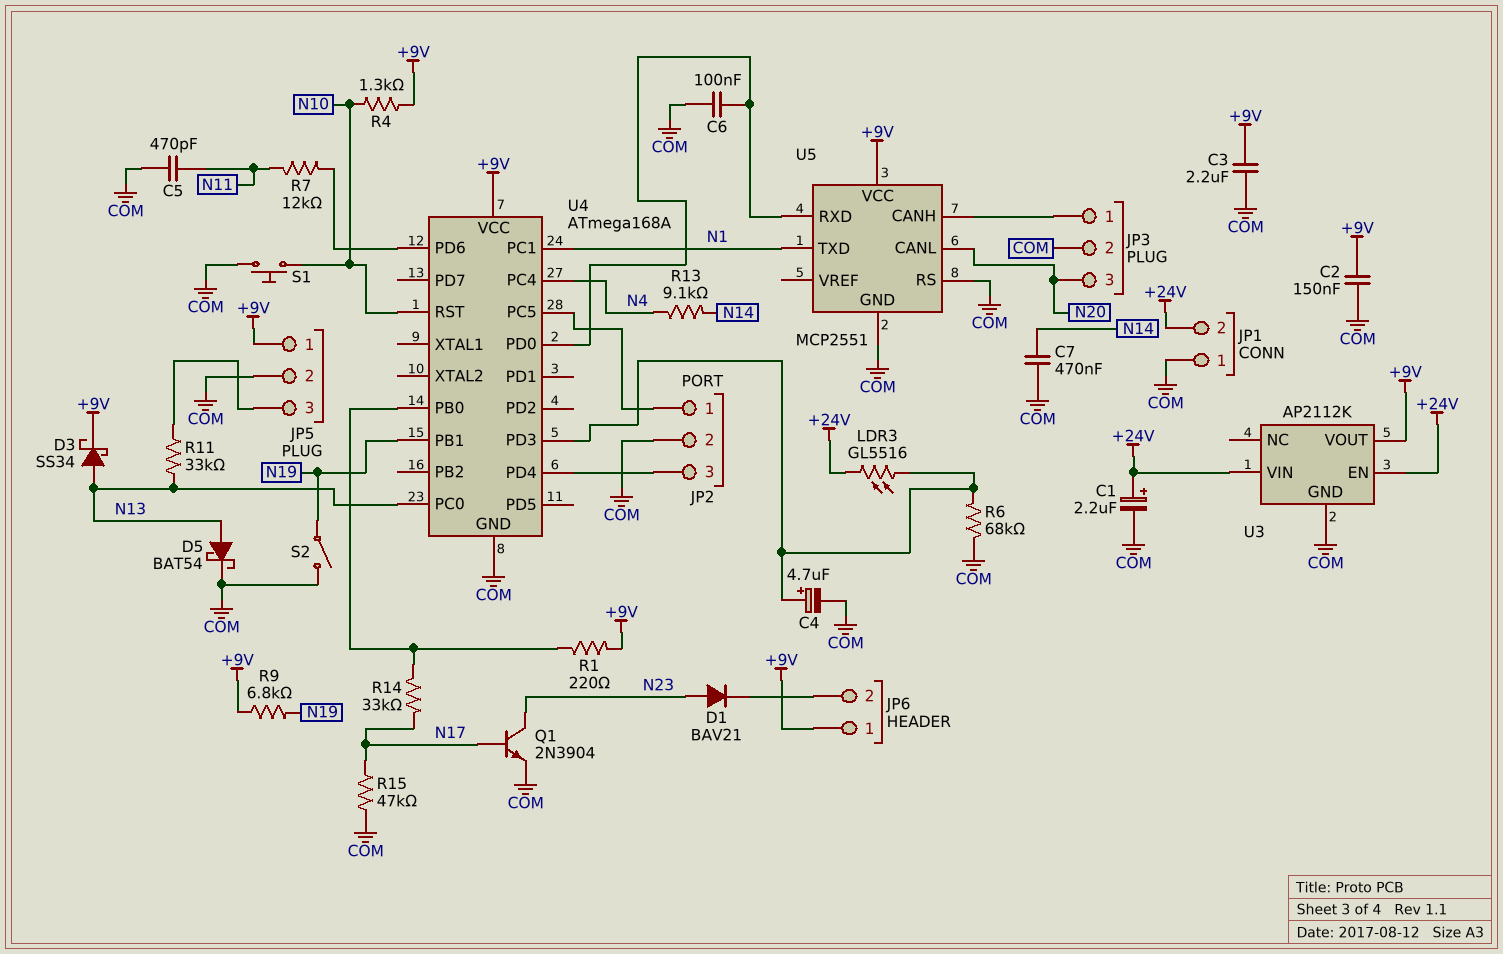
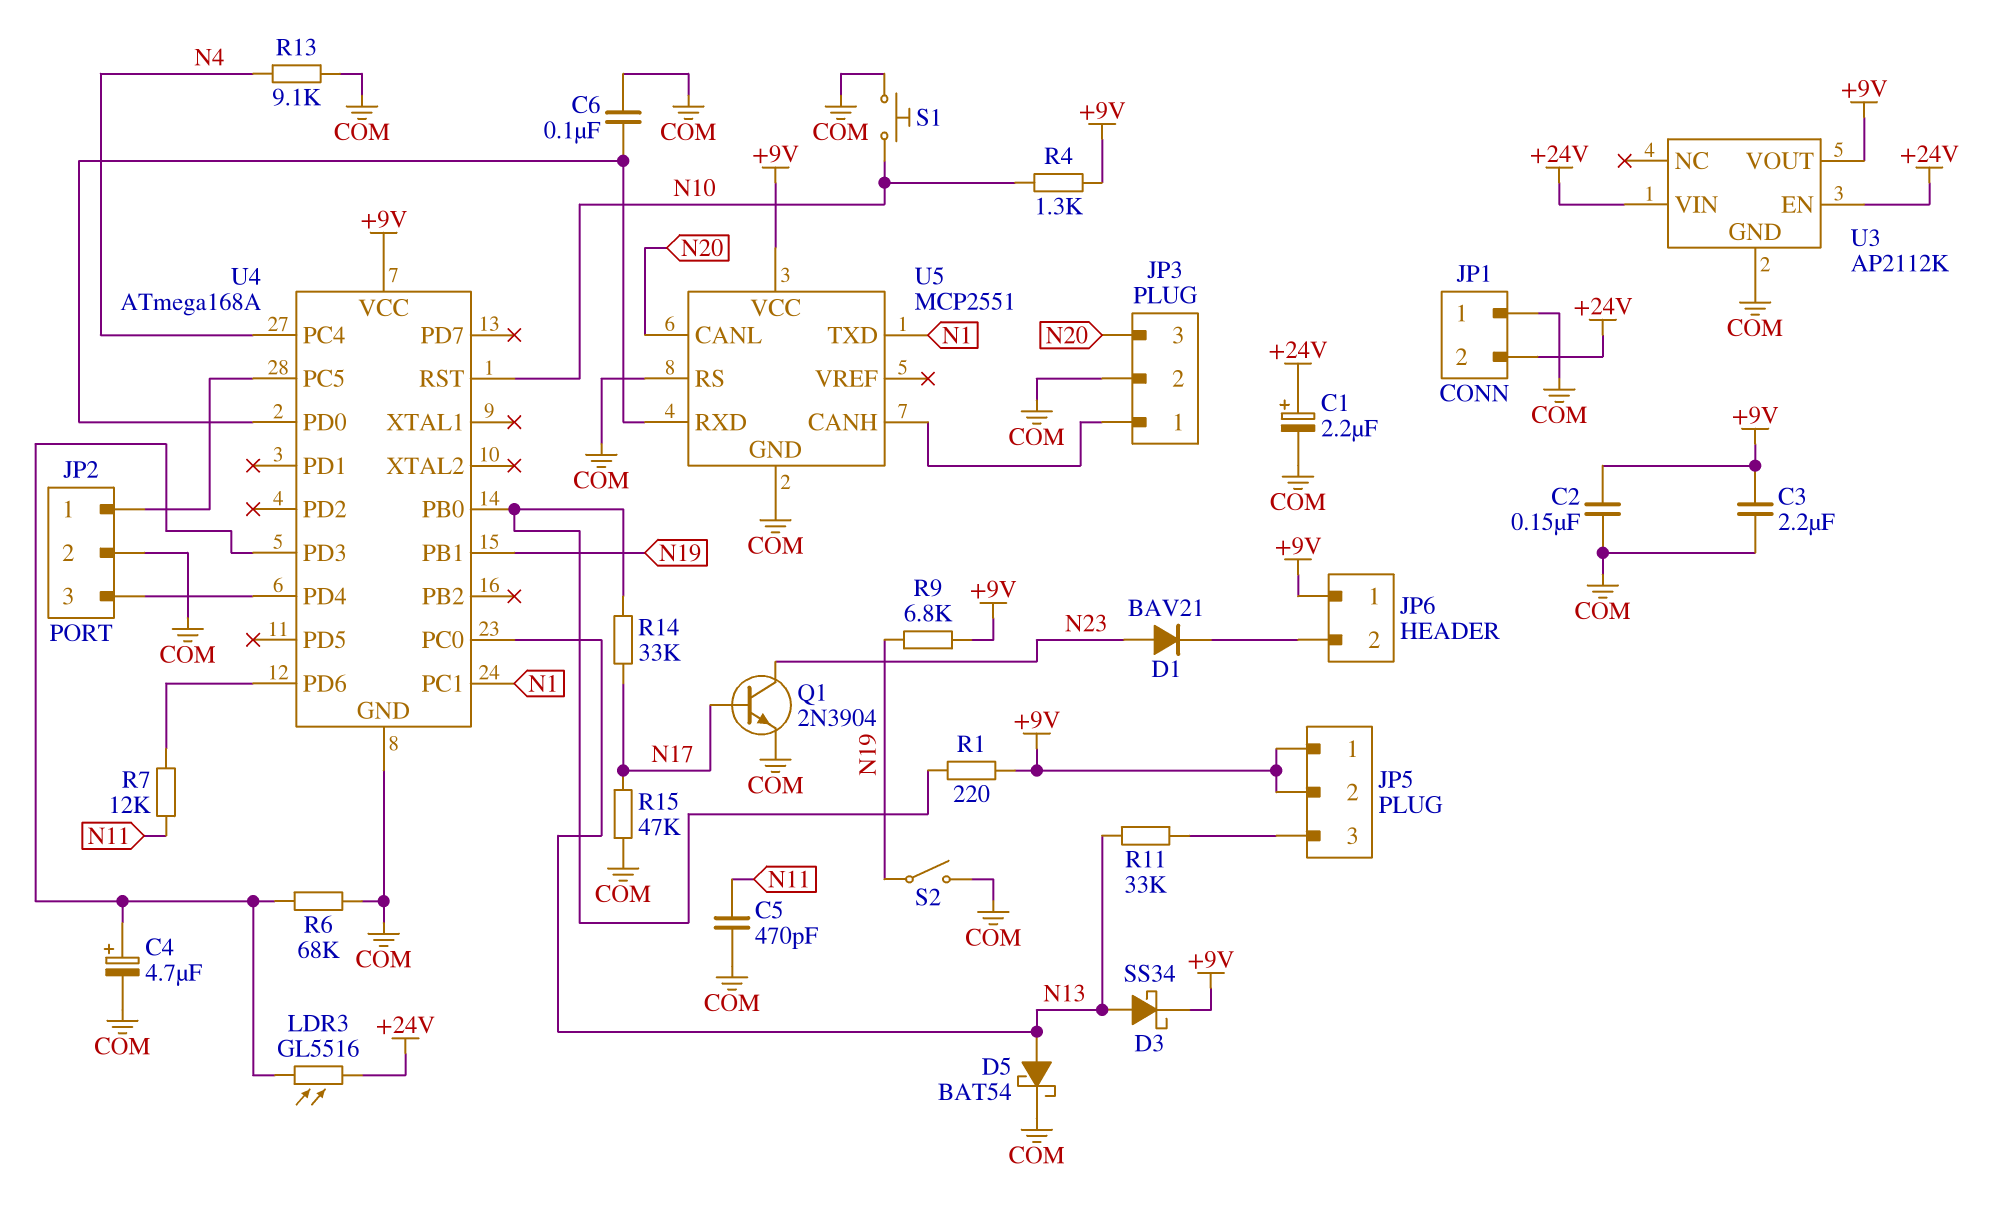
C7: 470nF (COM, N14) -> none
JP5 pin 2: COM -> +9V
R13: 9.1k (N4, N14) -> 9.1k (COM, N4)

